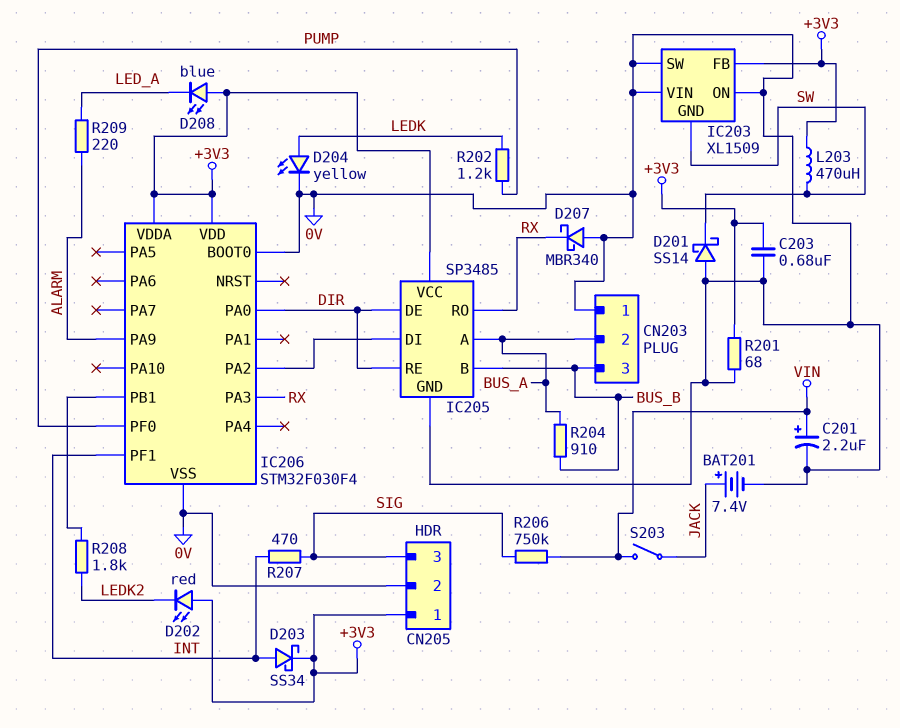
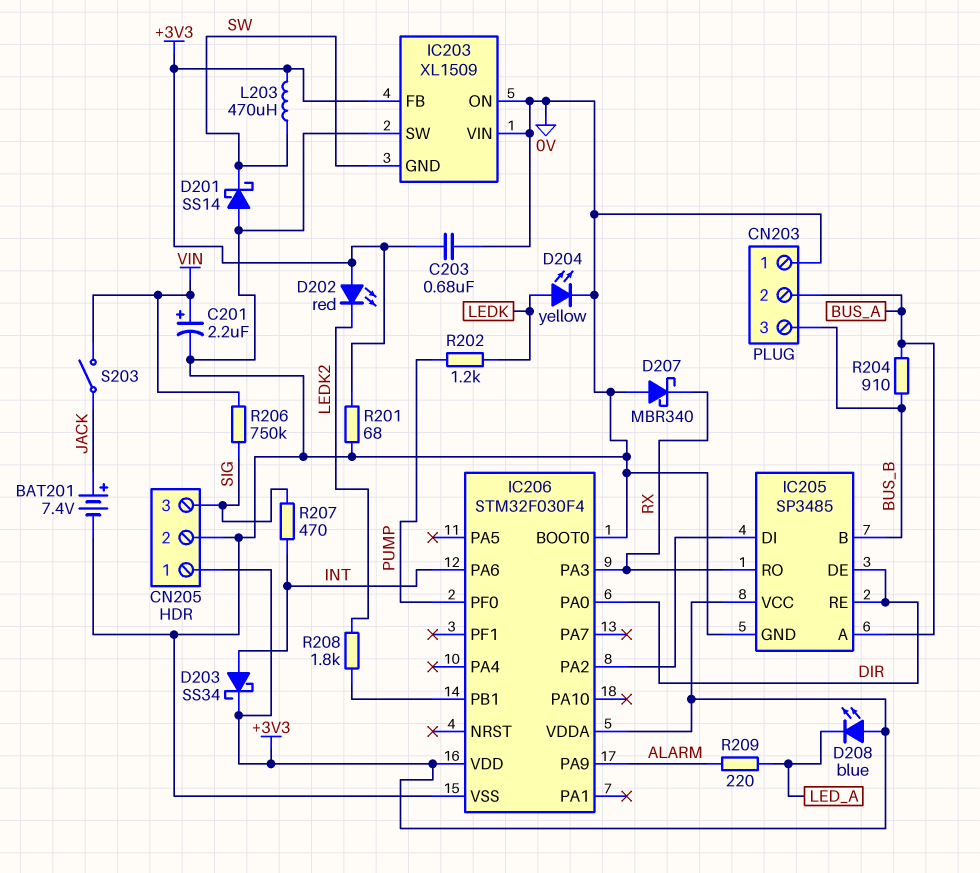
IC206 pin PA6: none -> INT
IC206 pin PF1: INT -> none

